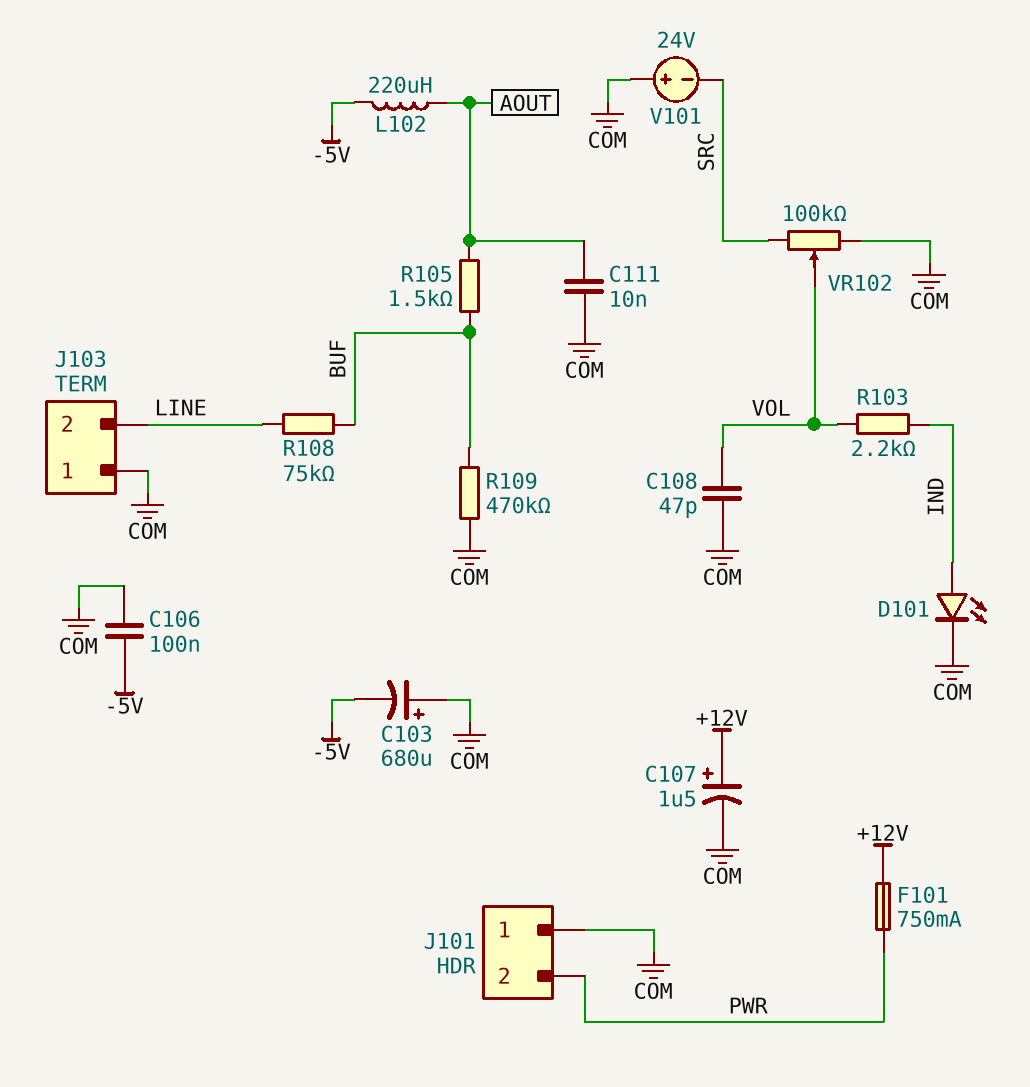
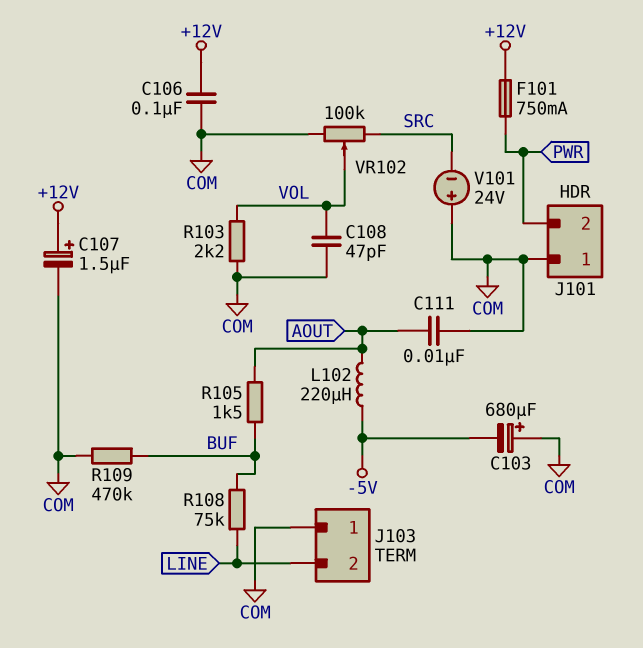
C106: 100nF (-5V, COM) -> 100nF (+12V, COM)
D101: LED (A IND, K COM) -> none
R103: 2.2k (IND, VOL) -> 2.2k (COM, VOL)

